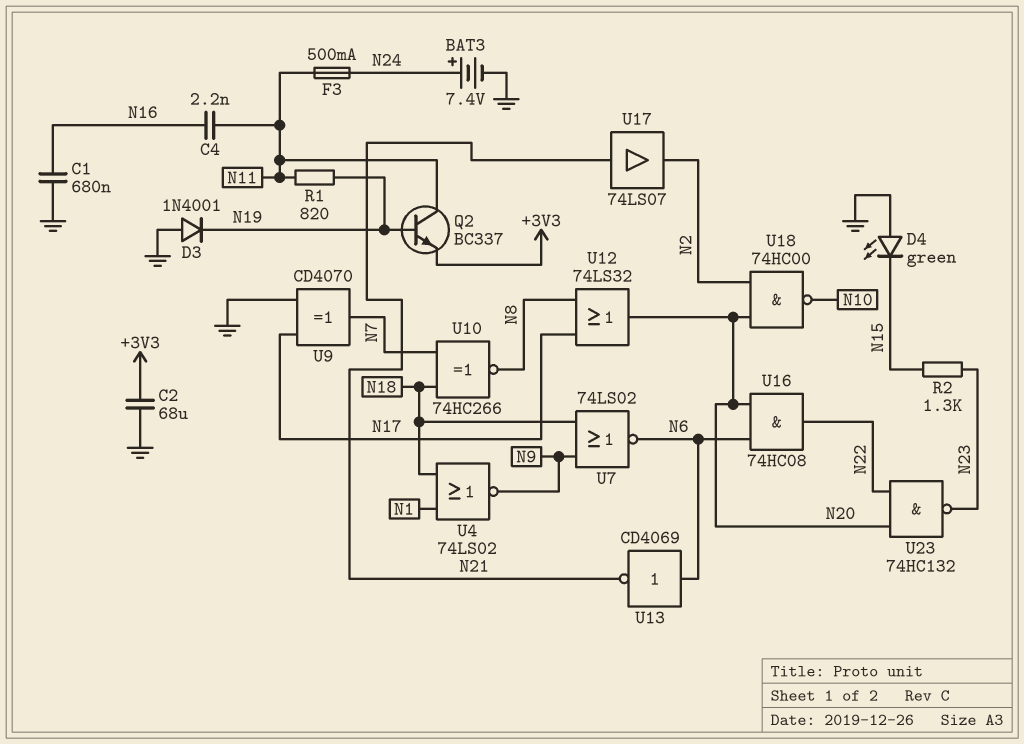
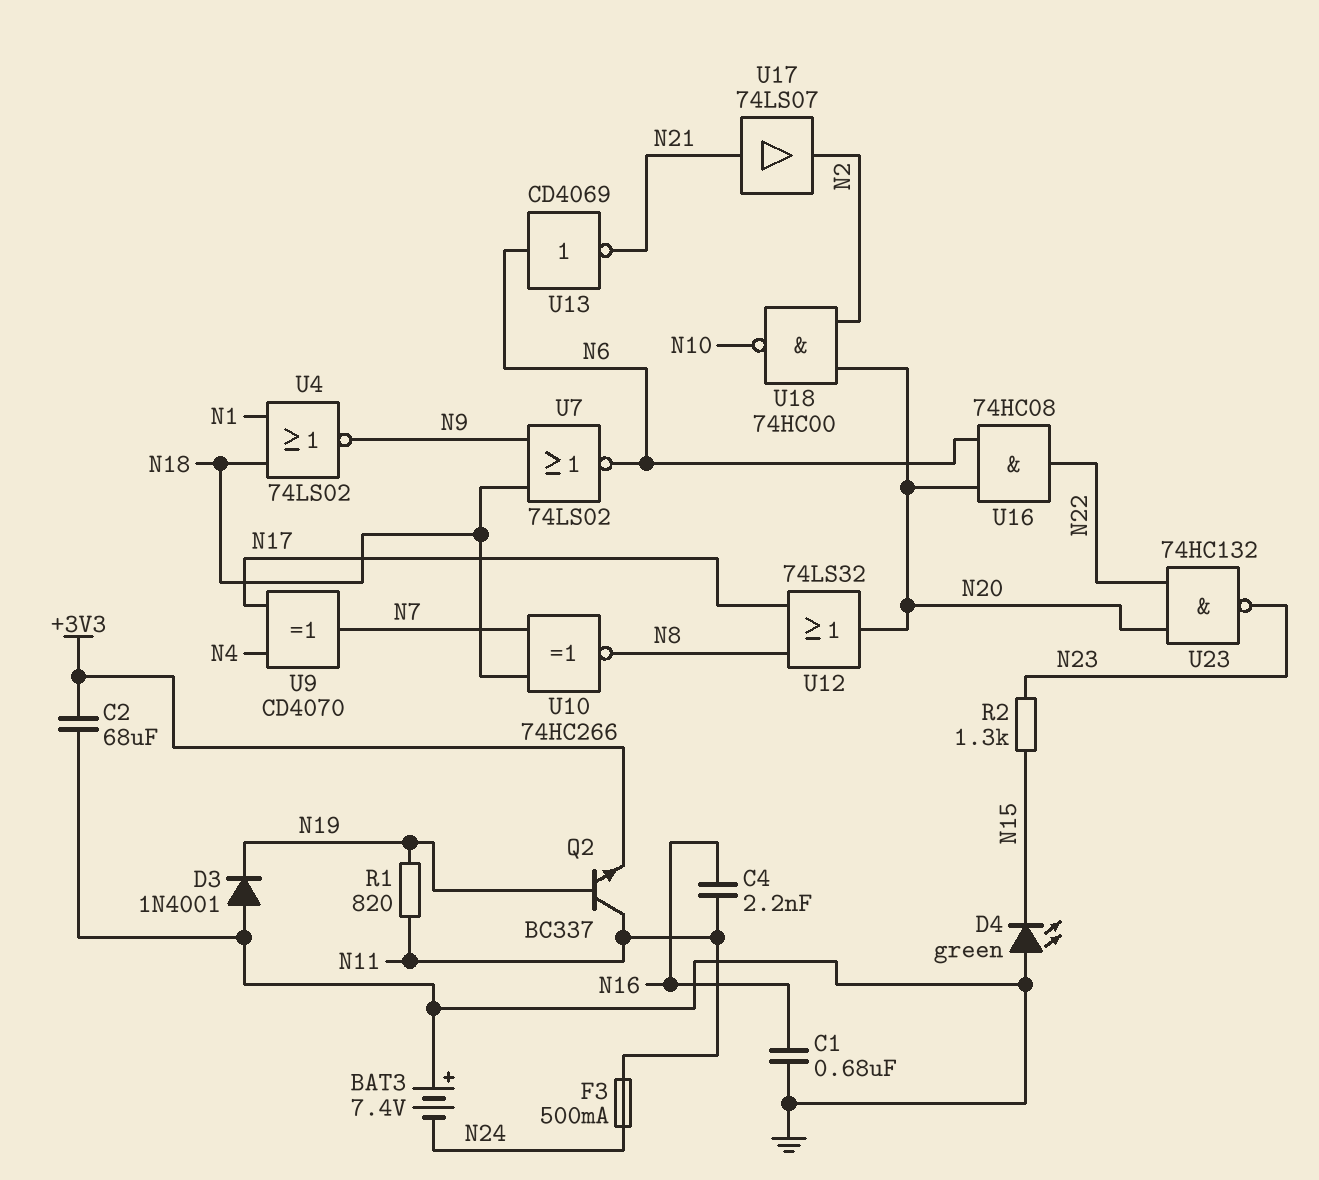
BAT3: 7.4V (plus N24, minus GND) -> 7.4V (plus GND, minus N24)
U9: XOR CD4070 (in GND, in N17, out N7) -> XOR CD4070 (in N4, in N17, out N7)

